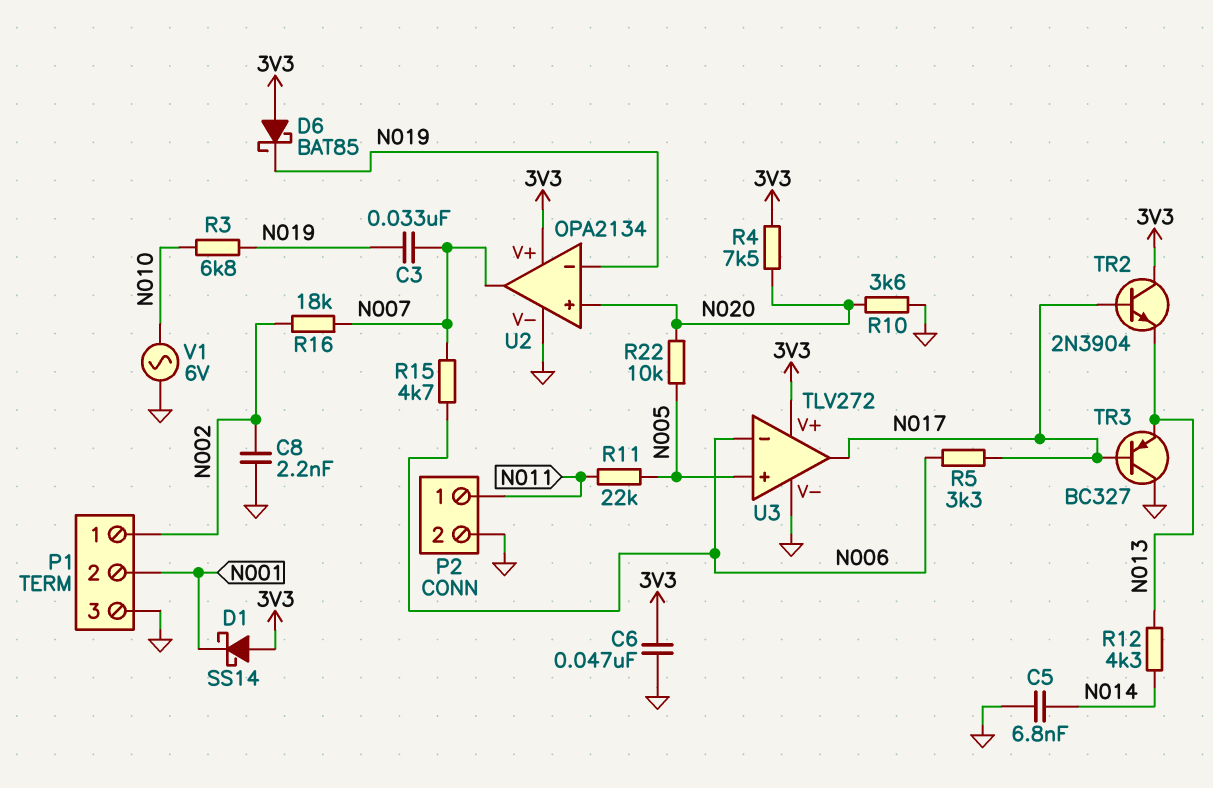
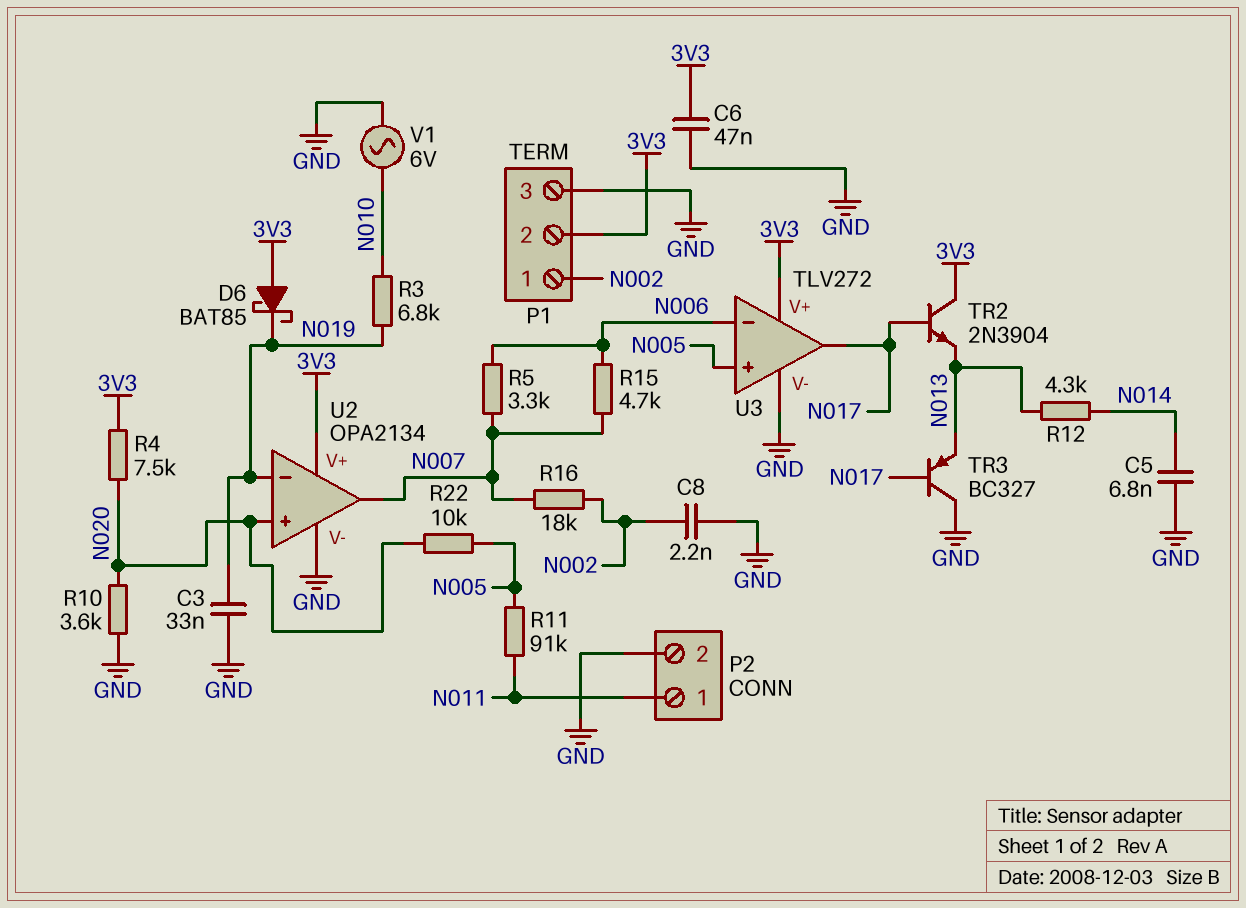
C3: 33nF (N007, N019) -> 33nF (GND, N019)
D1: schottky SS14 (A 3V3, K N001) -> none
P1 pin 2: N001 -> 3V3
R5: 3.3k (N006, N017) -> 3.3k (N006, N007)
R11: 22k (N005, N011) -> 91k (N005, N011)

